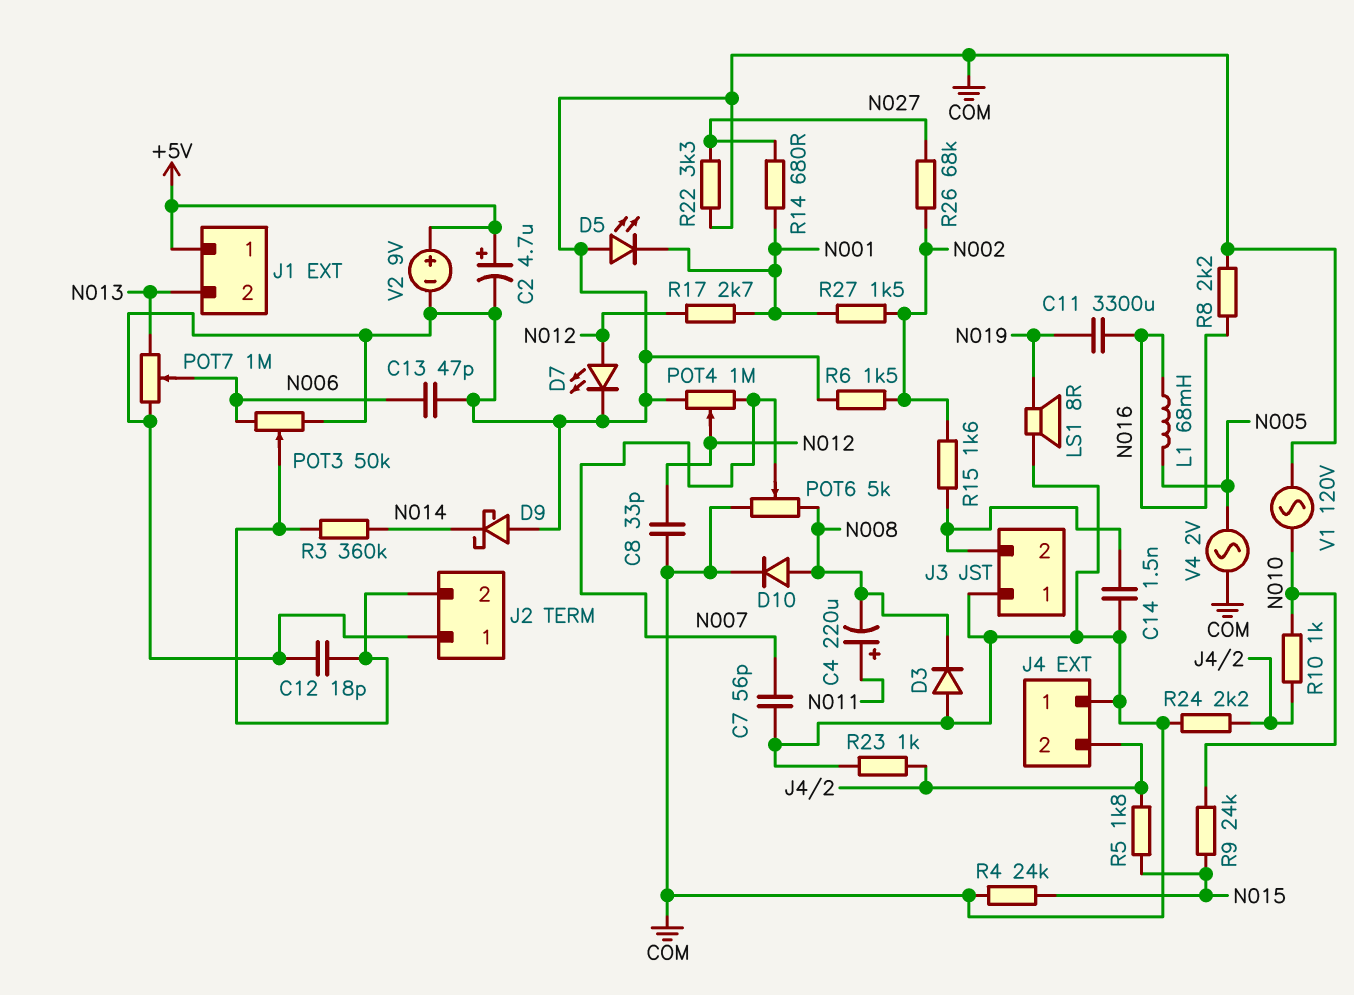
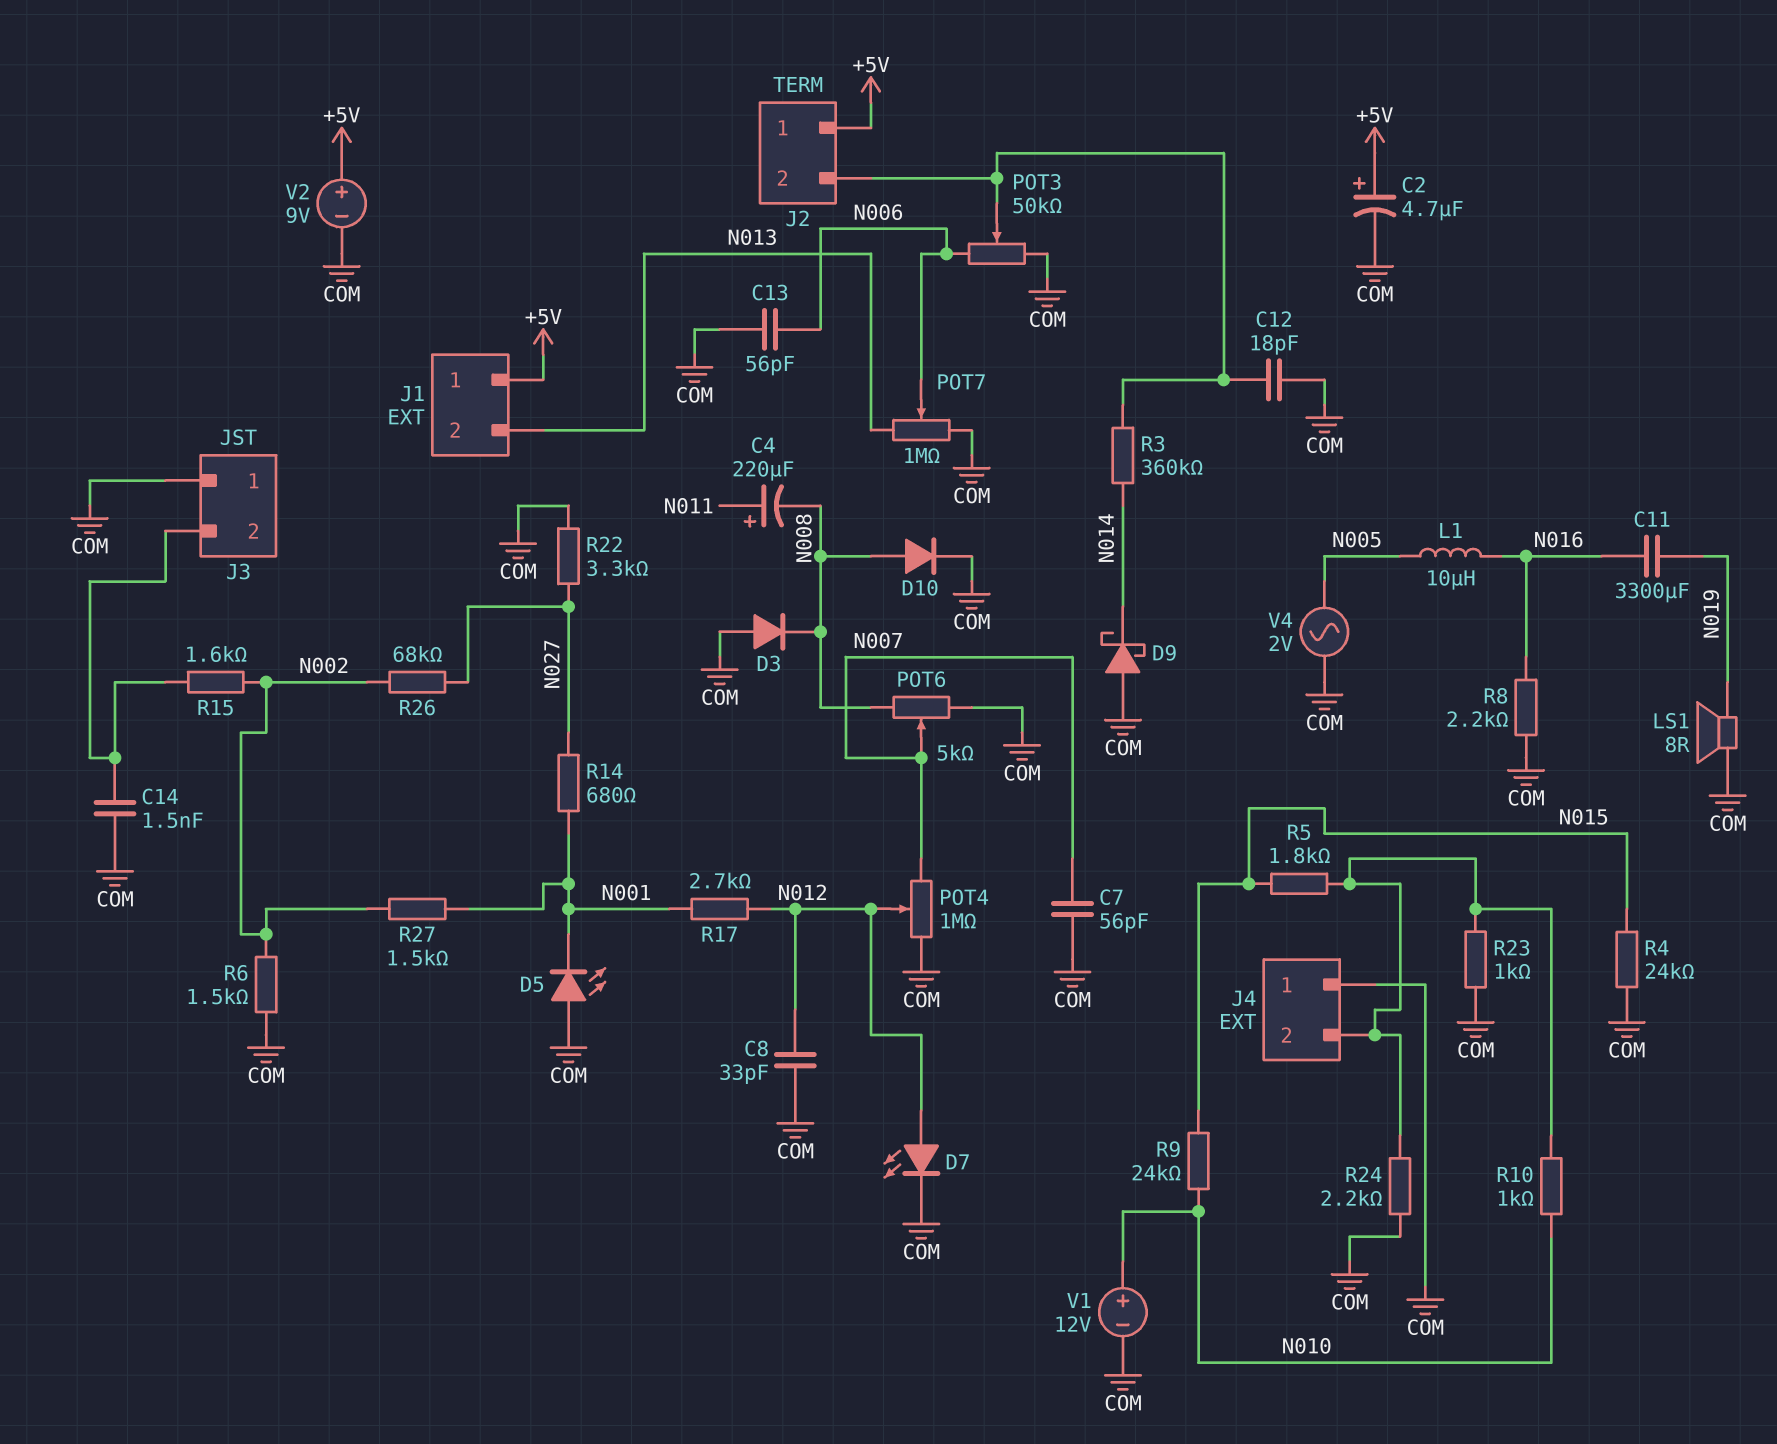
C13: 47pF (COM, N006) -> 56pF (COM, N006)
J2 pin 1: COM -> +5V
L1: 68mH (N005, N016) -> 10uH (N005, N016)
V1: AC 120V (COM, N010) -> 12V (plus N010, minus COM)

